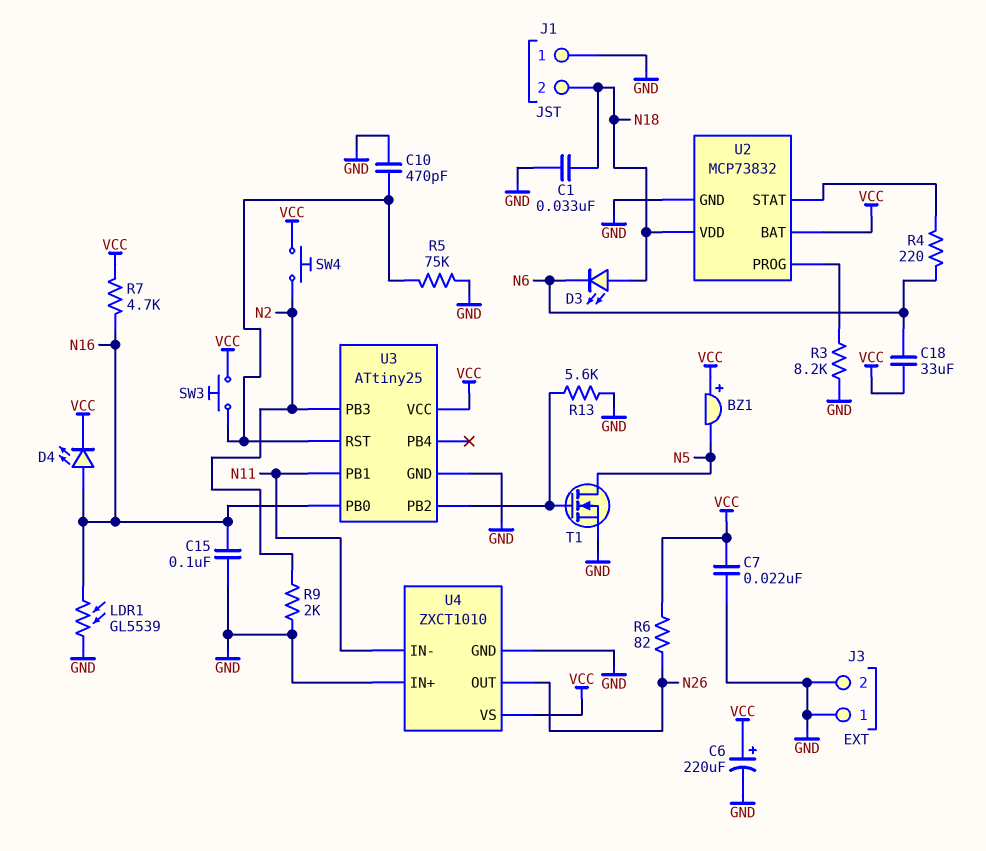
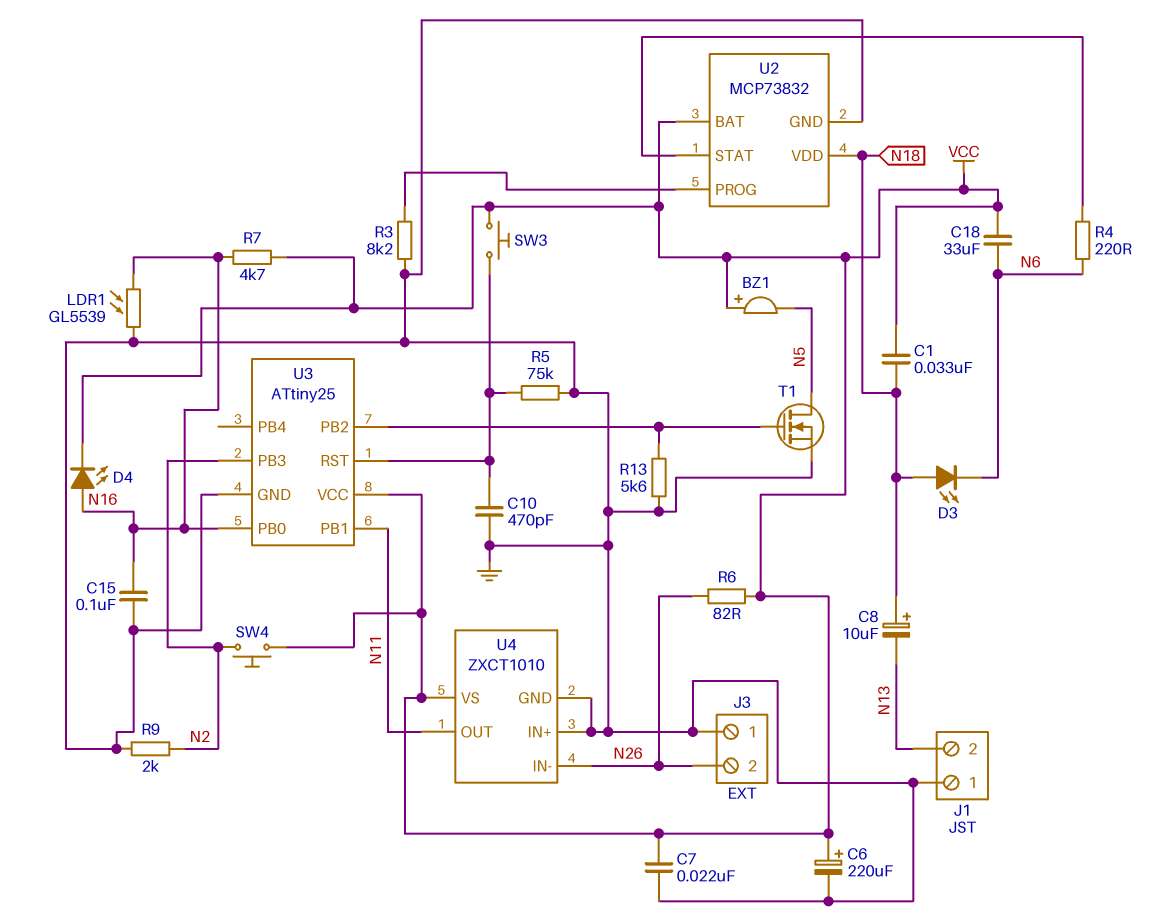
C1: 33nF (GND, N18) -> 33nF (N18, VCC)
C8: none -> 10uF (plus N18, minus N13)
J1 pin 2: N18 -> N13
J3 pin 2: GND -> N26
U4 pin IN-: N11 -> N26
U4 pin OUT: N26 -> N11

